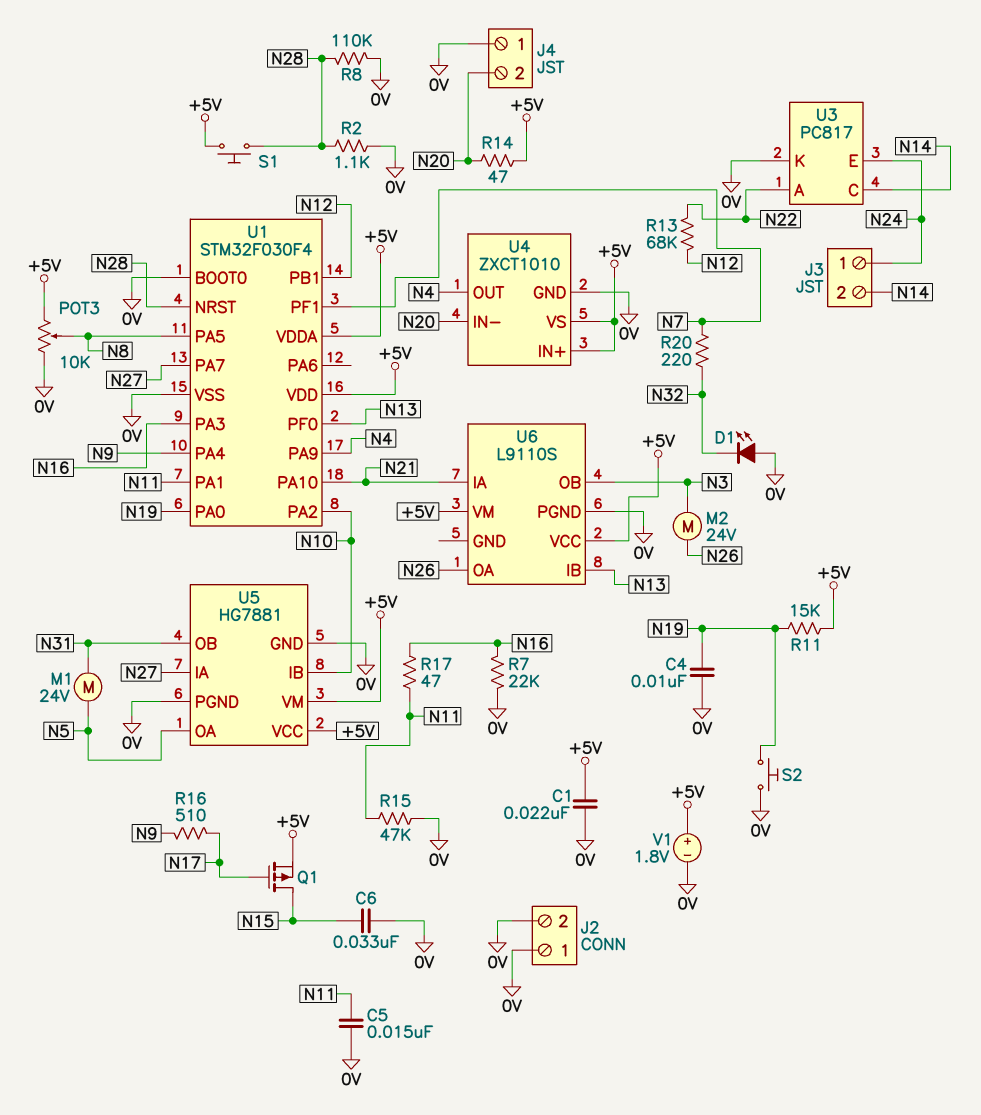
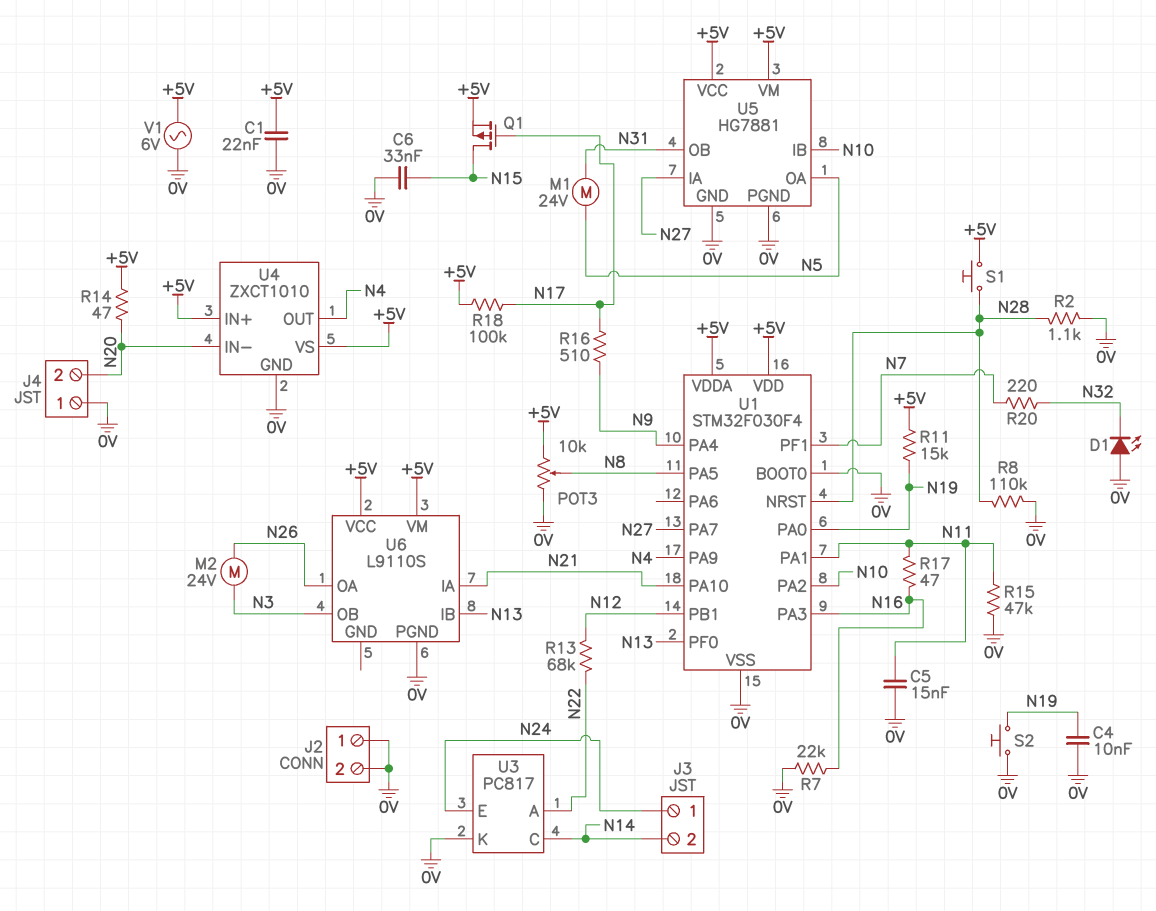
R18: none -> 100k (+5V, N17)
V1: 1.8V (plus +5V, minus 0V) -> AC 6V (+5V, 0V)

